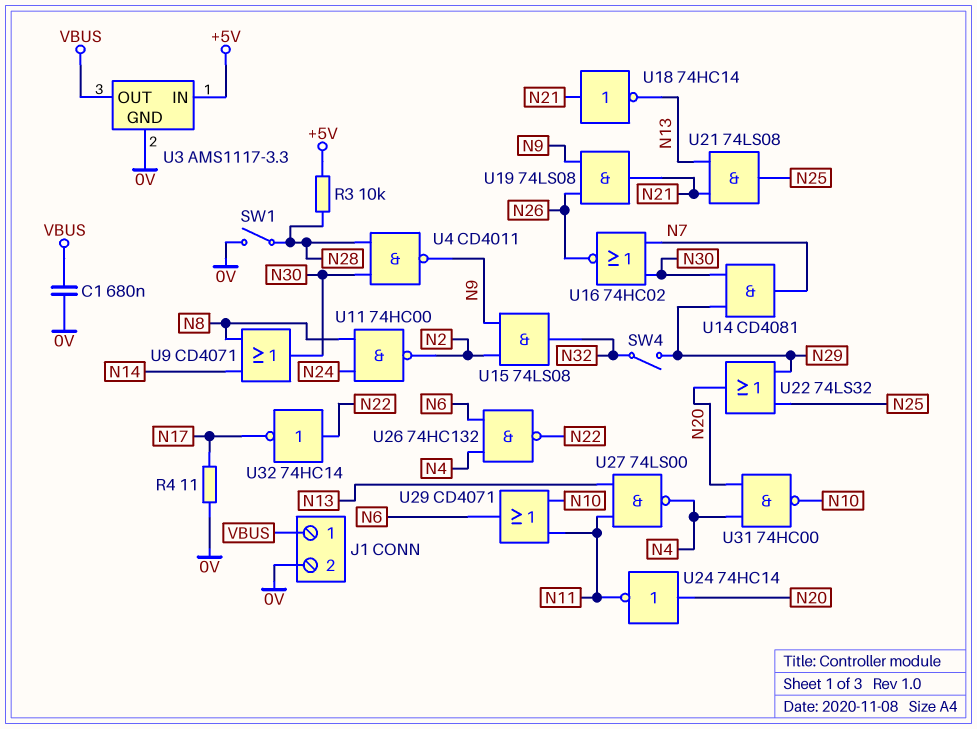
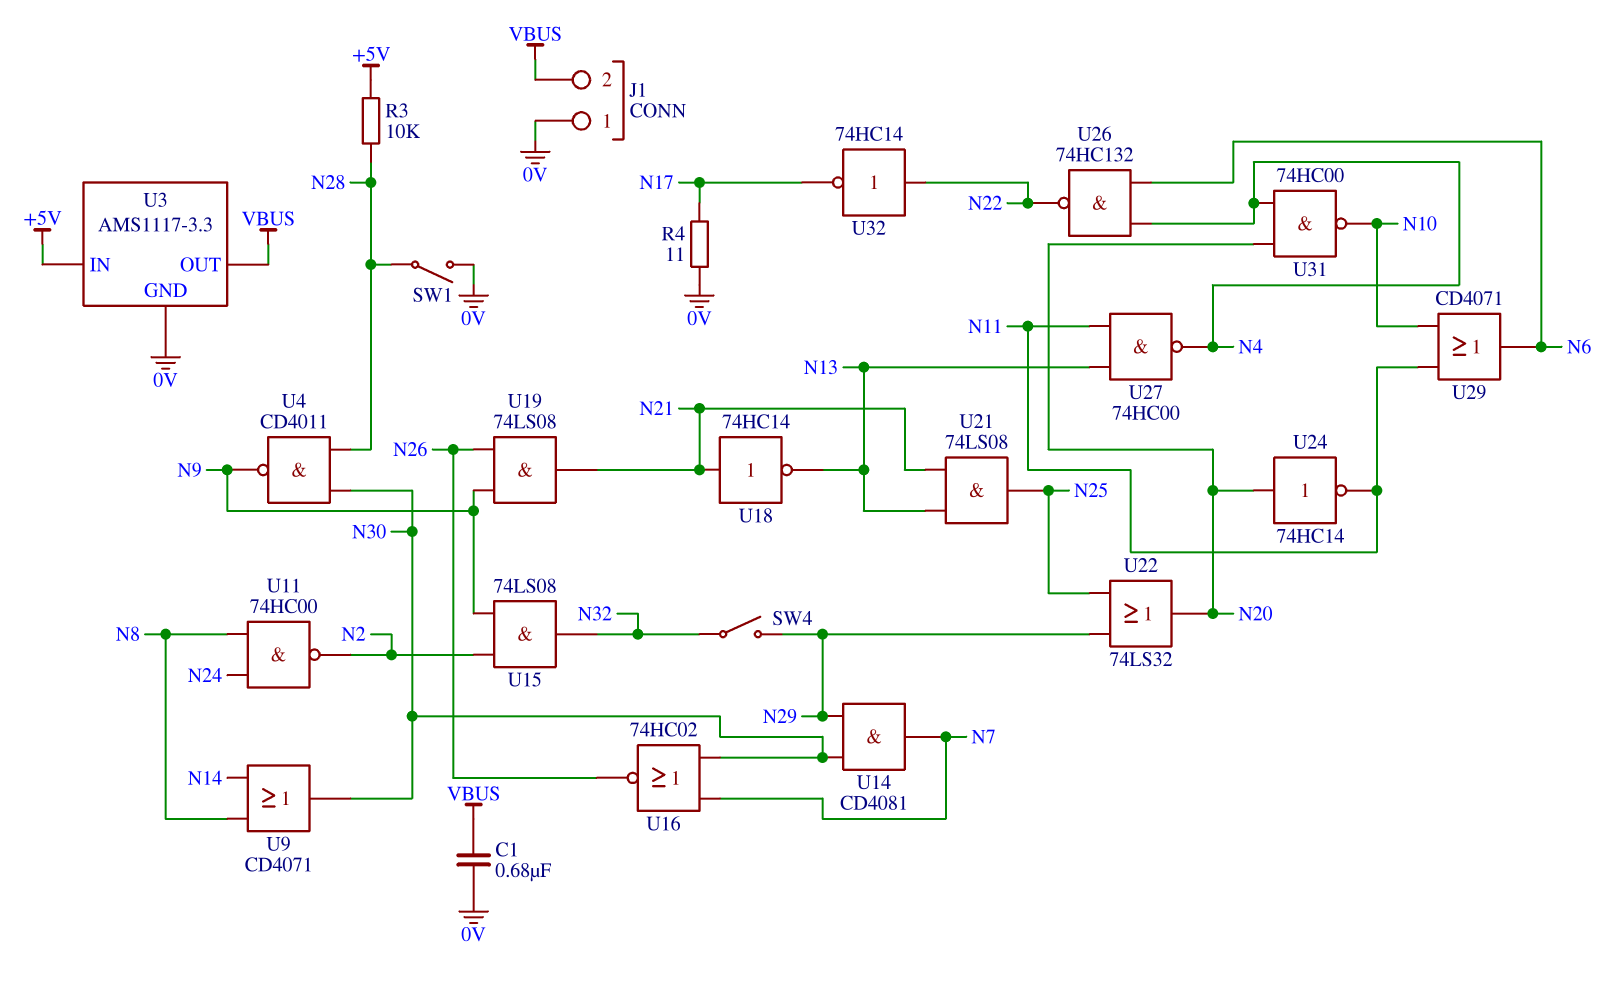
J1 pin 1: VBUS -> 0V
J1 pin 2: 0V -> VBUS
U27: NAND 74LS00 (in N11, in N13, out N4) -> NAND 74HC00 (in N11, in N13, out N4)

